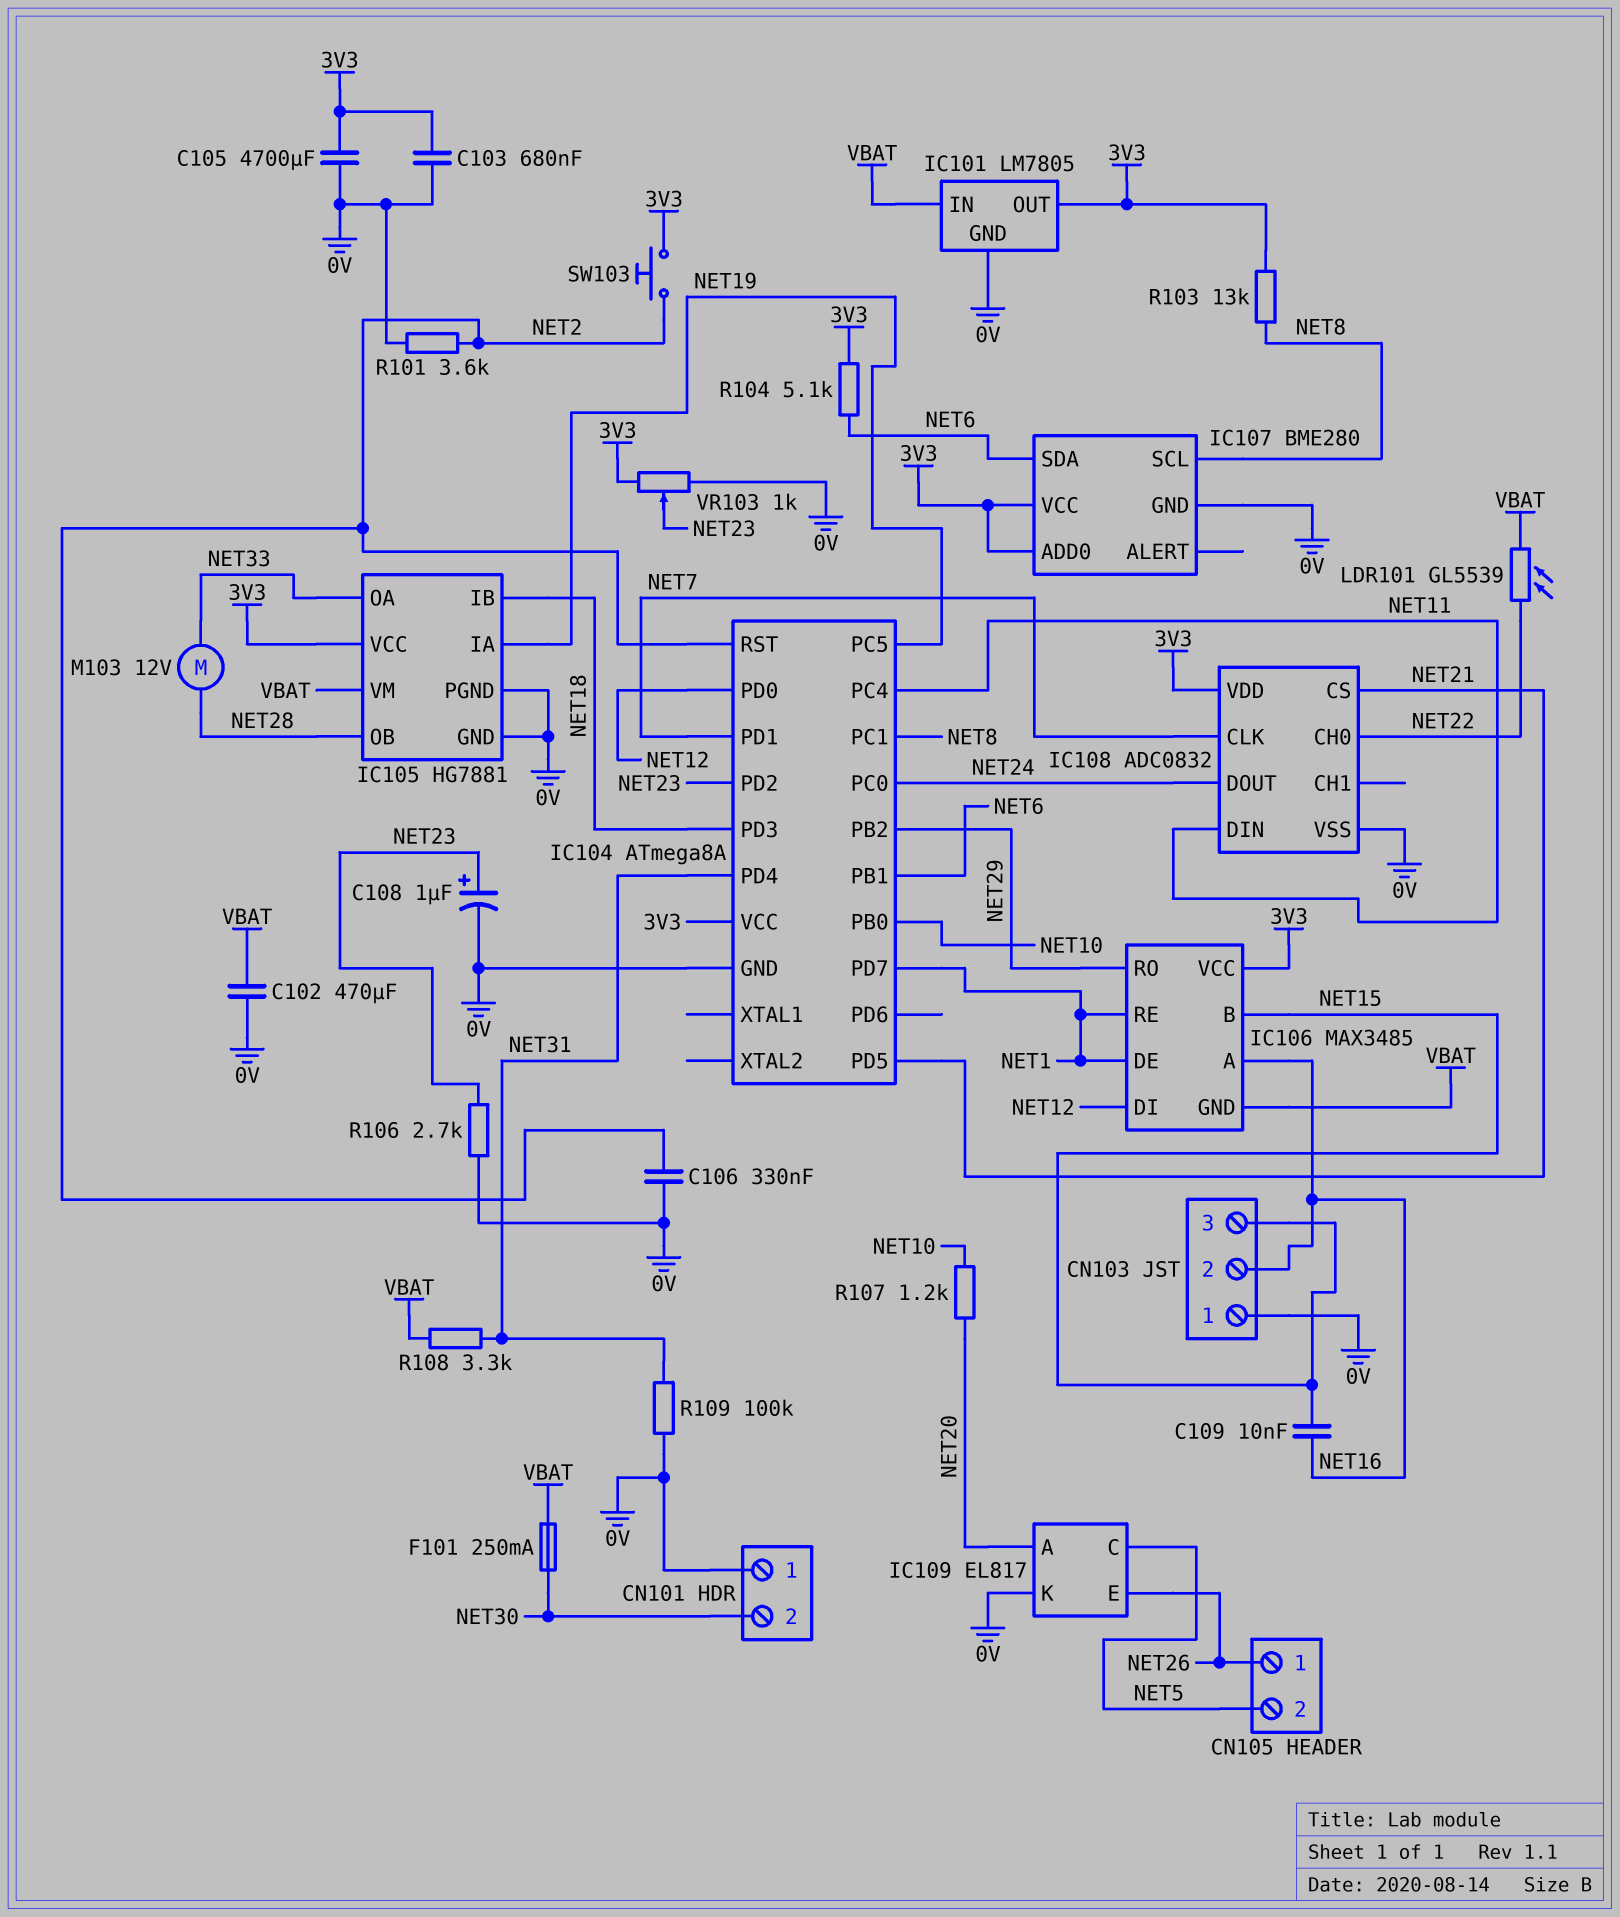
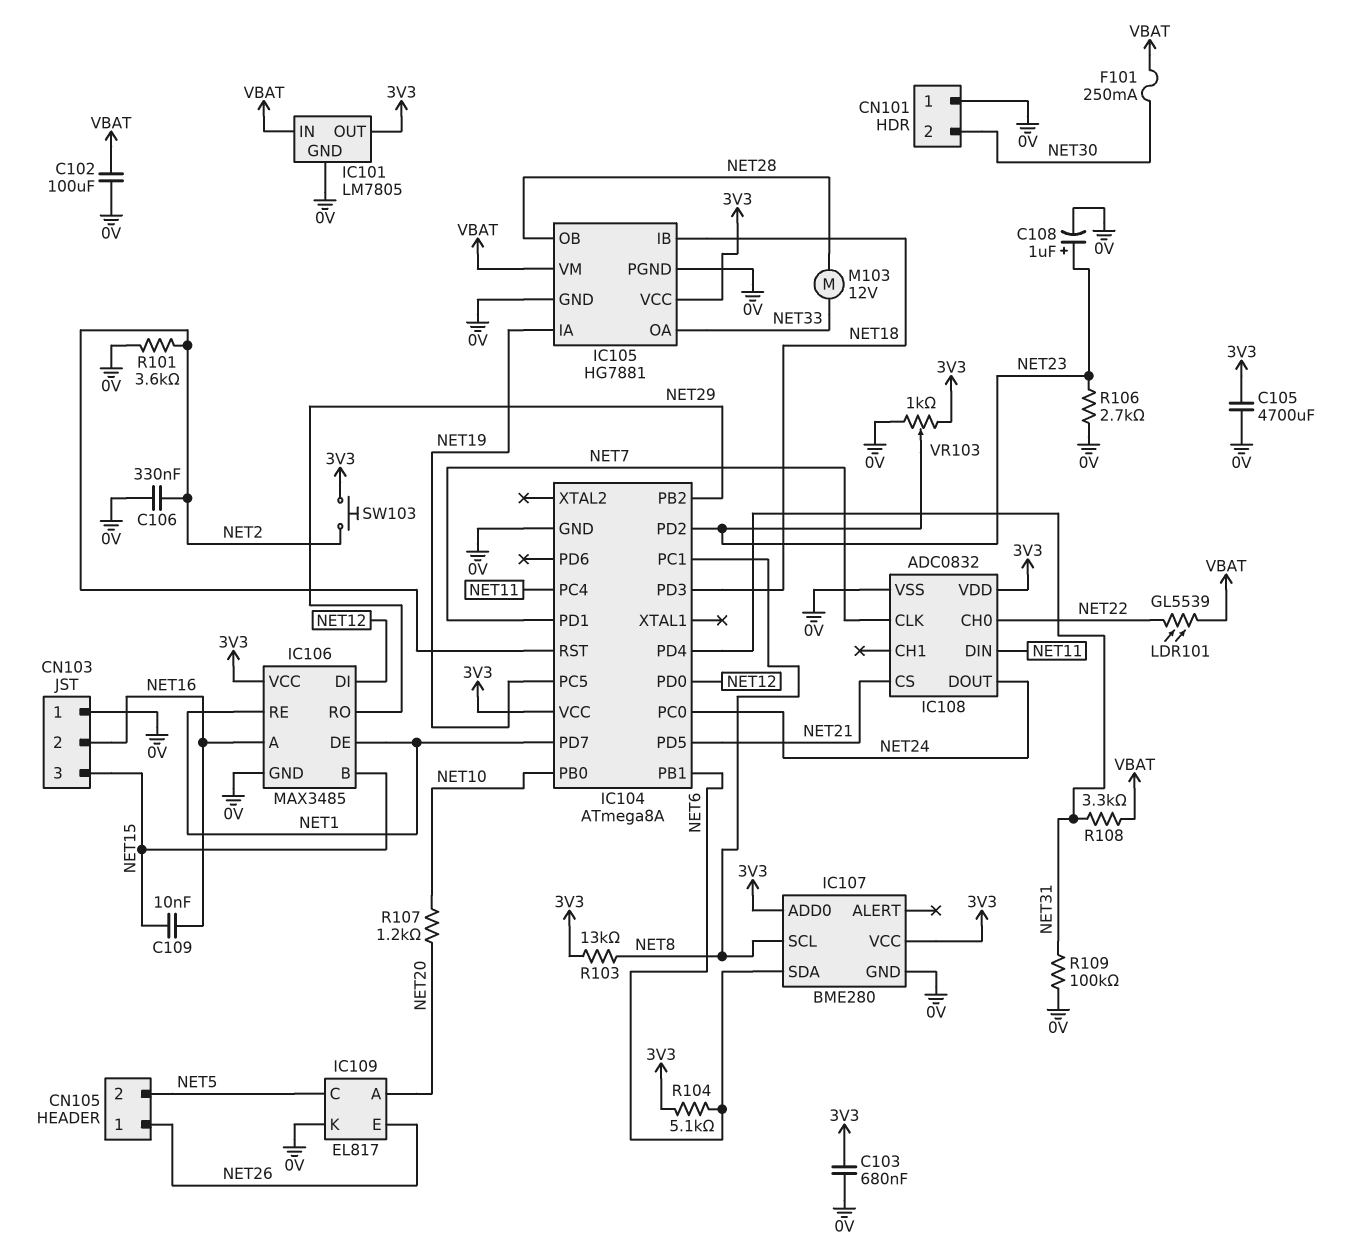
C102: 470uF (0V, VBAT) -> 100uF (0V, VBAT)
IC106 pin GND: VBAT -> 0V

